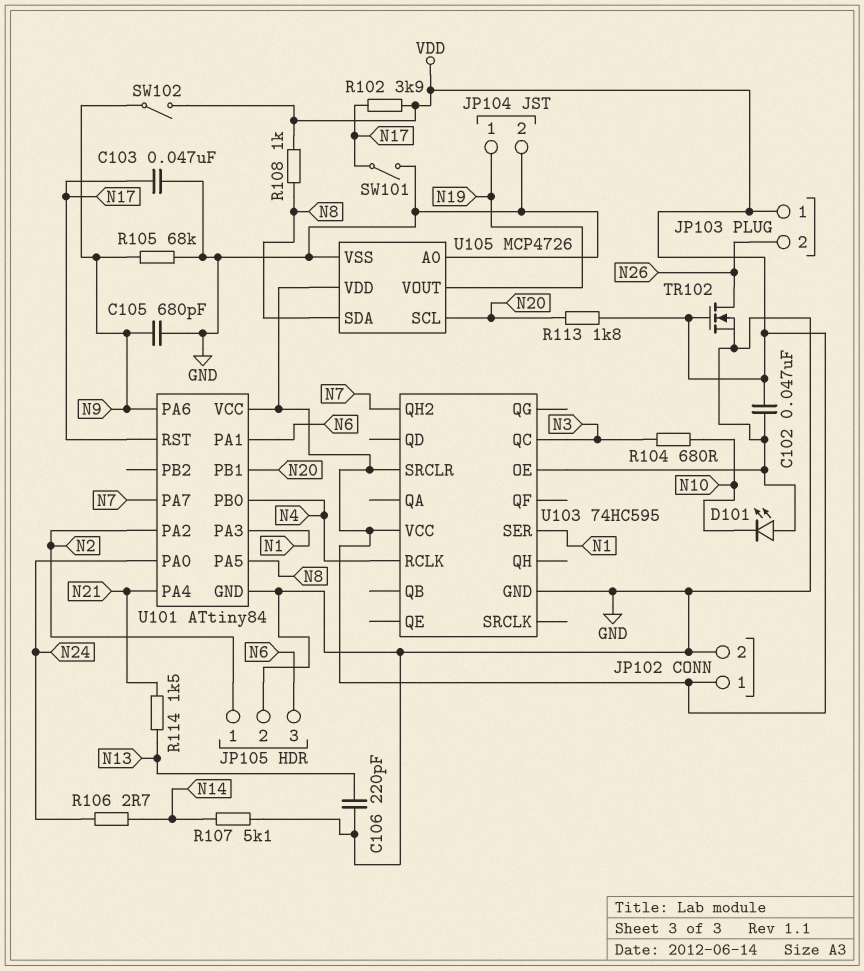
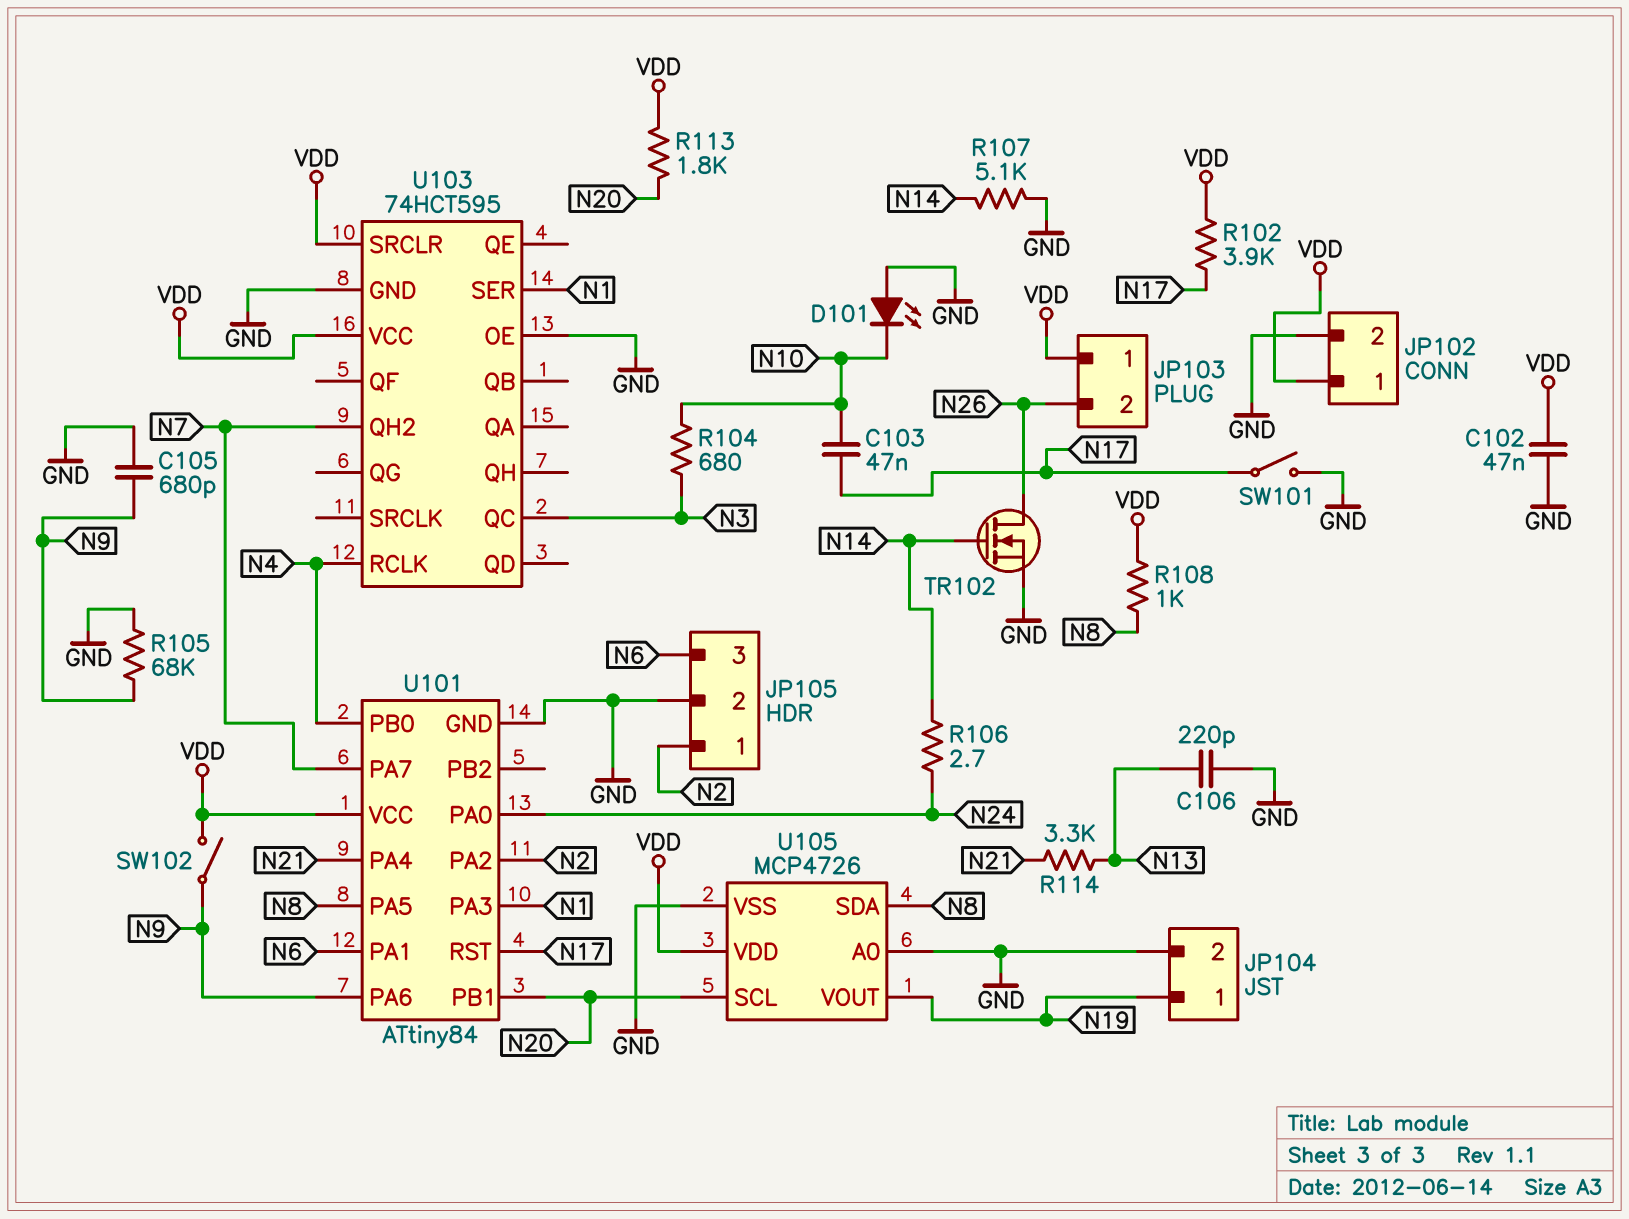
C103: 47nF (GND, N17) -> 47nF (N10, N17)
R114: 1.5k (N13, N21) -> 3.3k (N13, N21)
TR102: NMOS (G VDD, D N26, S GND) -> NMOS (G N14, D N26, S GND)
U103: 74HC595 -> 74HCT595

